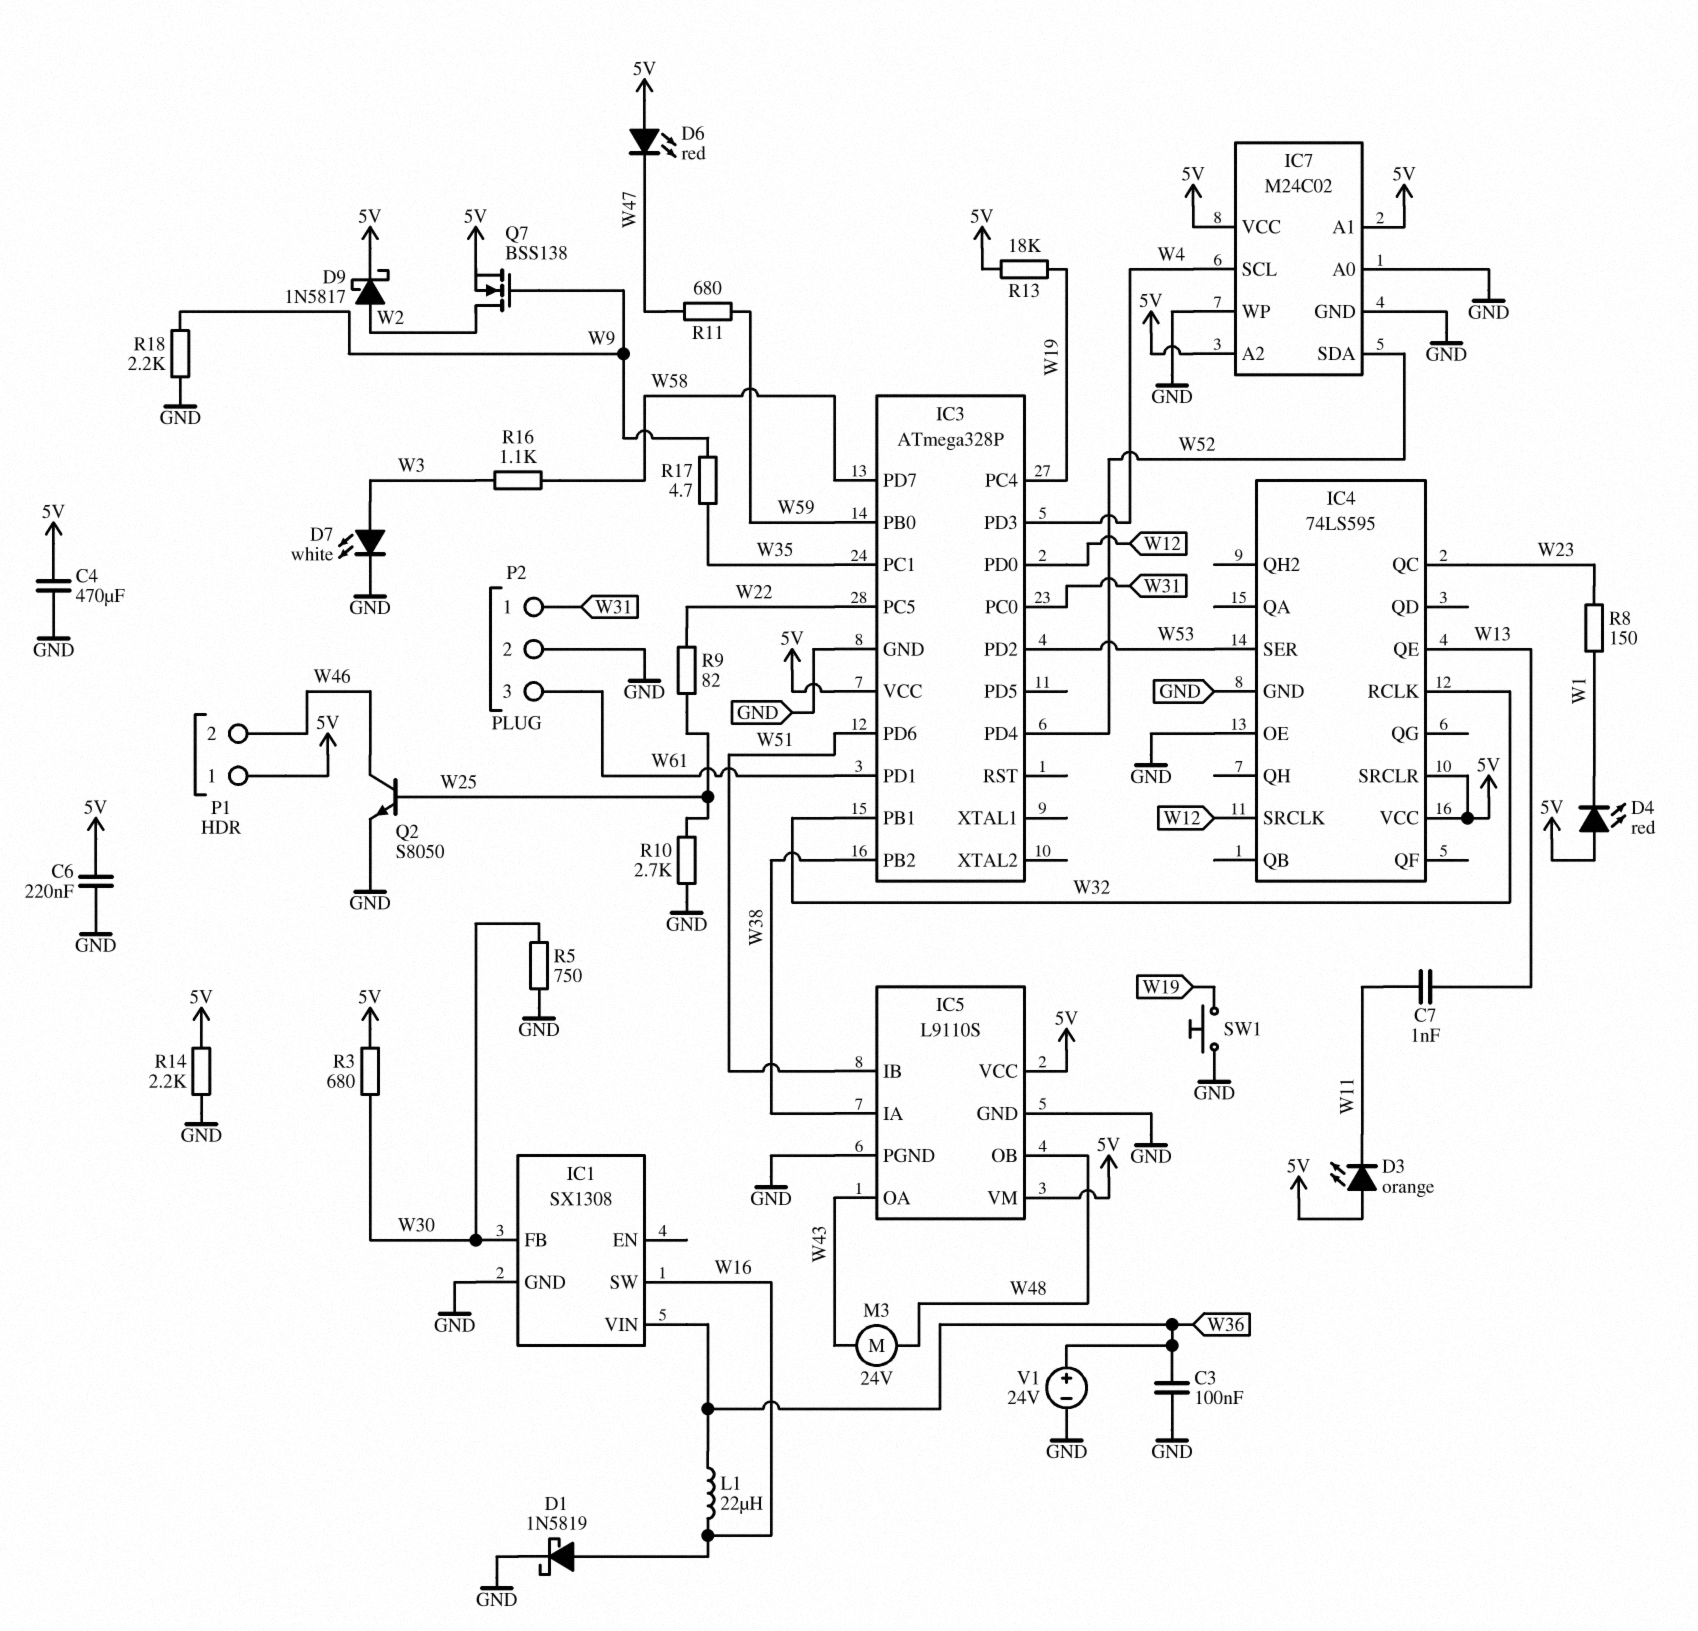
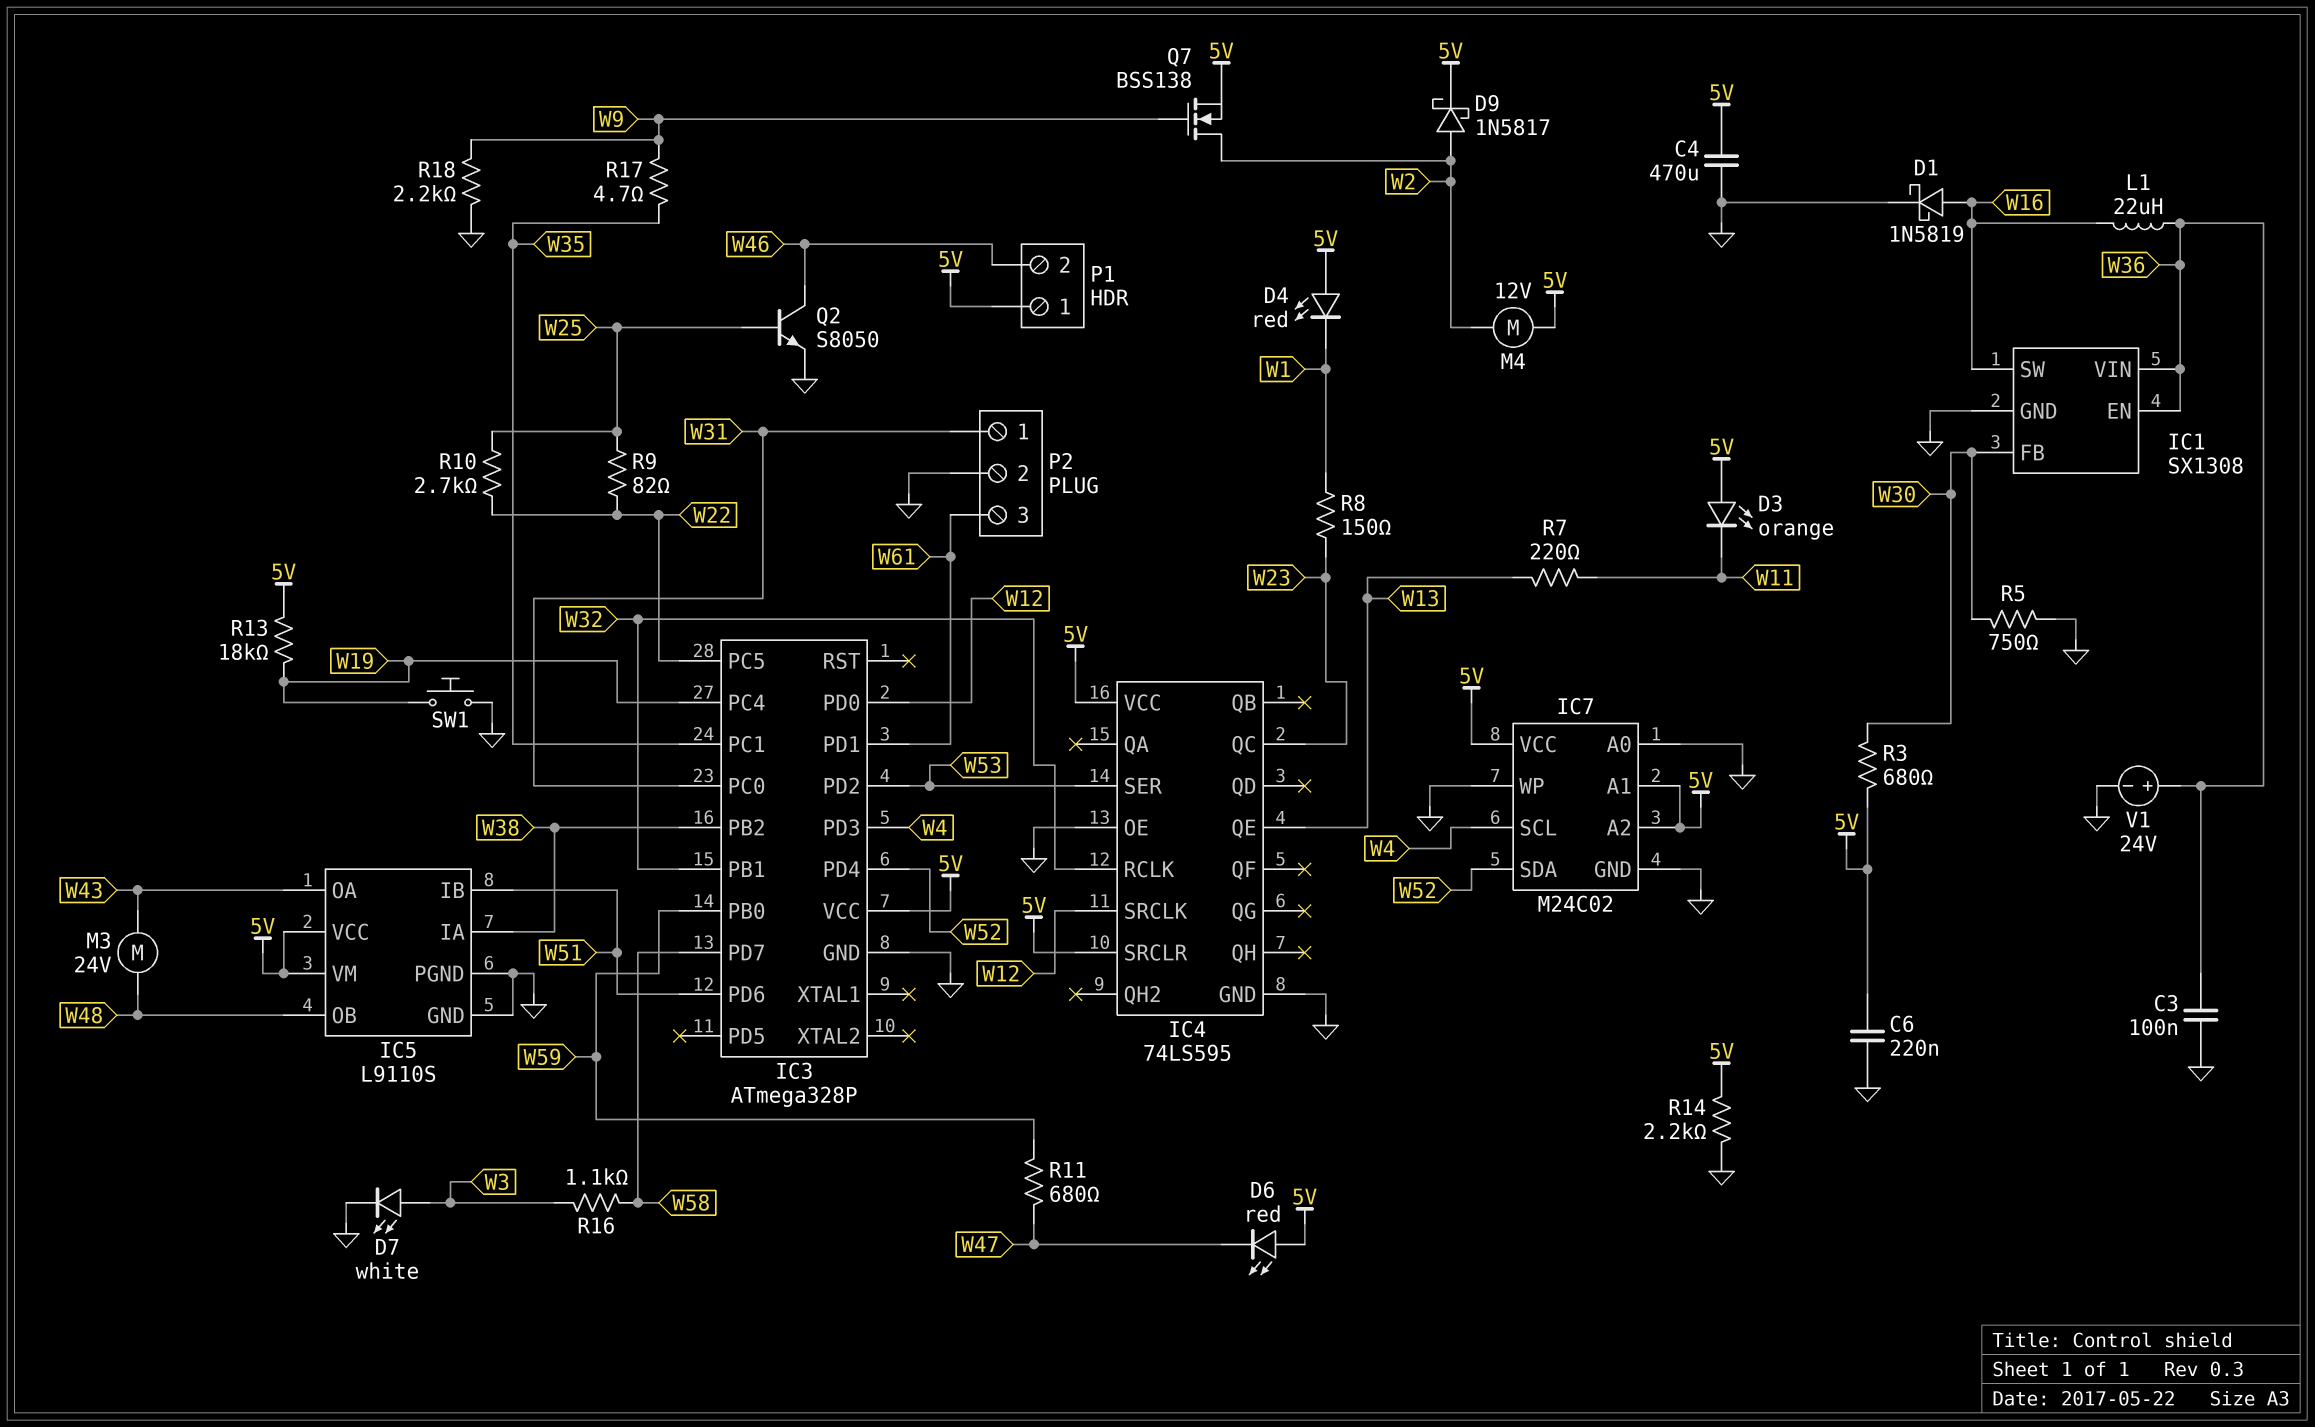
C7: 1nF (W11, W13) -> none
IC1 pin EN: none -> W36
M4: none -> motor 12V (5V, W2)
R7: none -> 220 (W11, W13)
R10: 2.7k (GND, W25) -> 2.7k (W22, W25)

